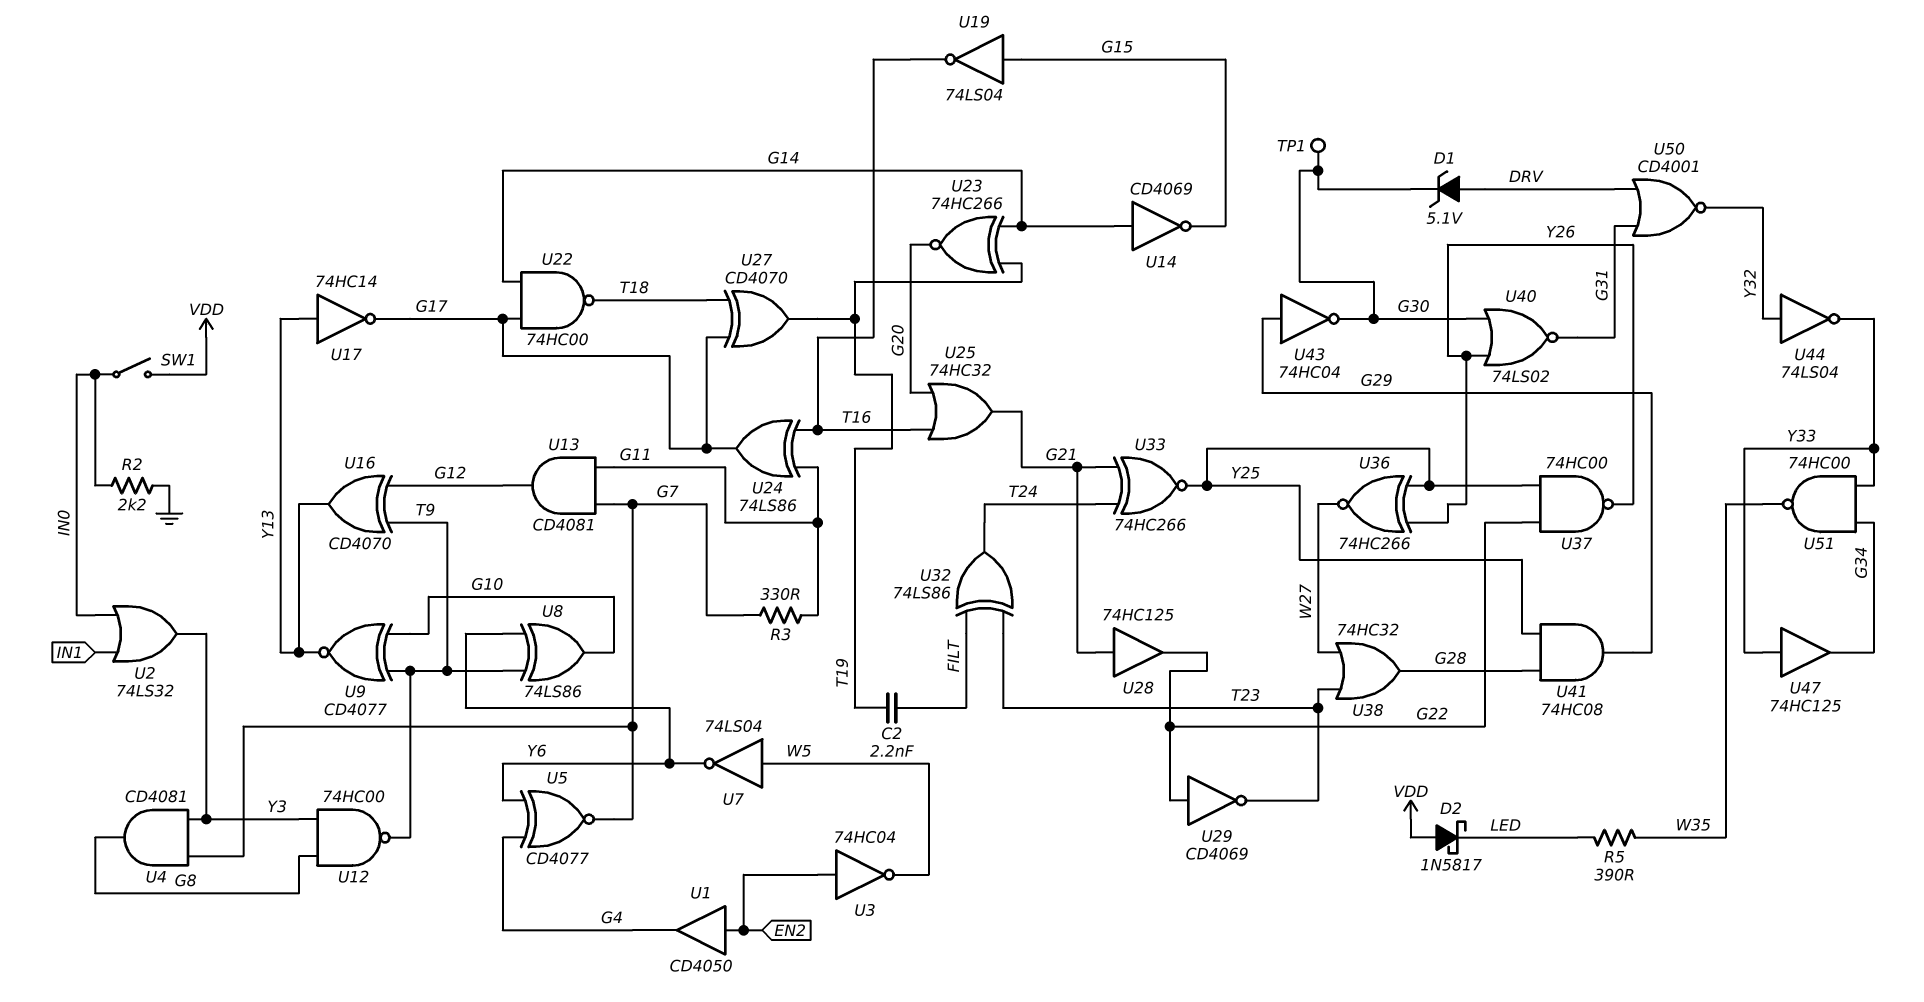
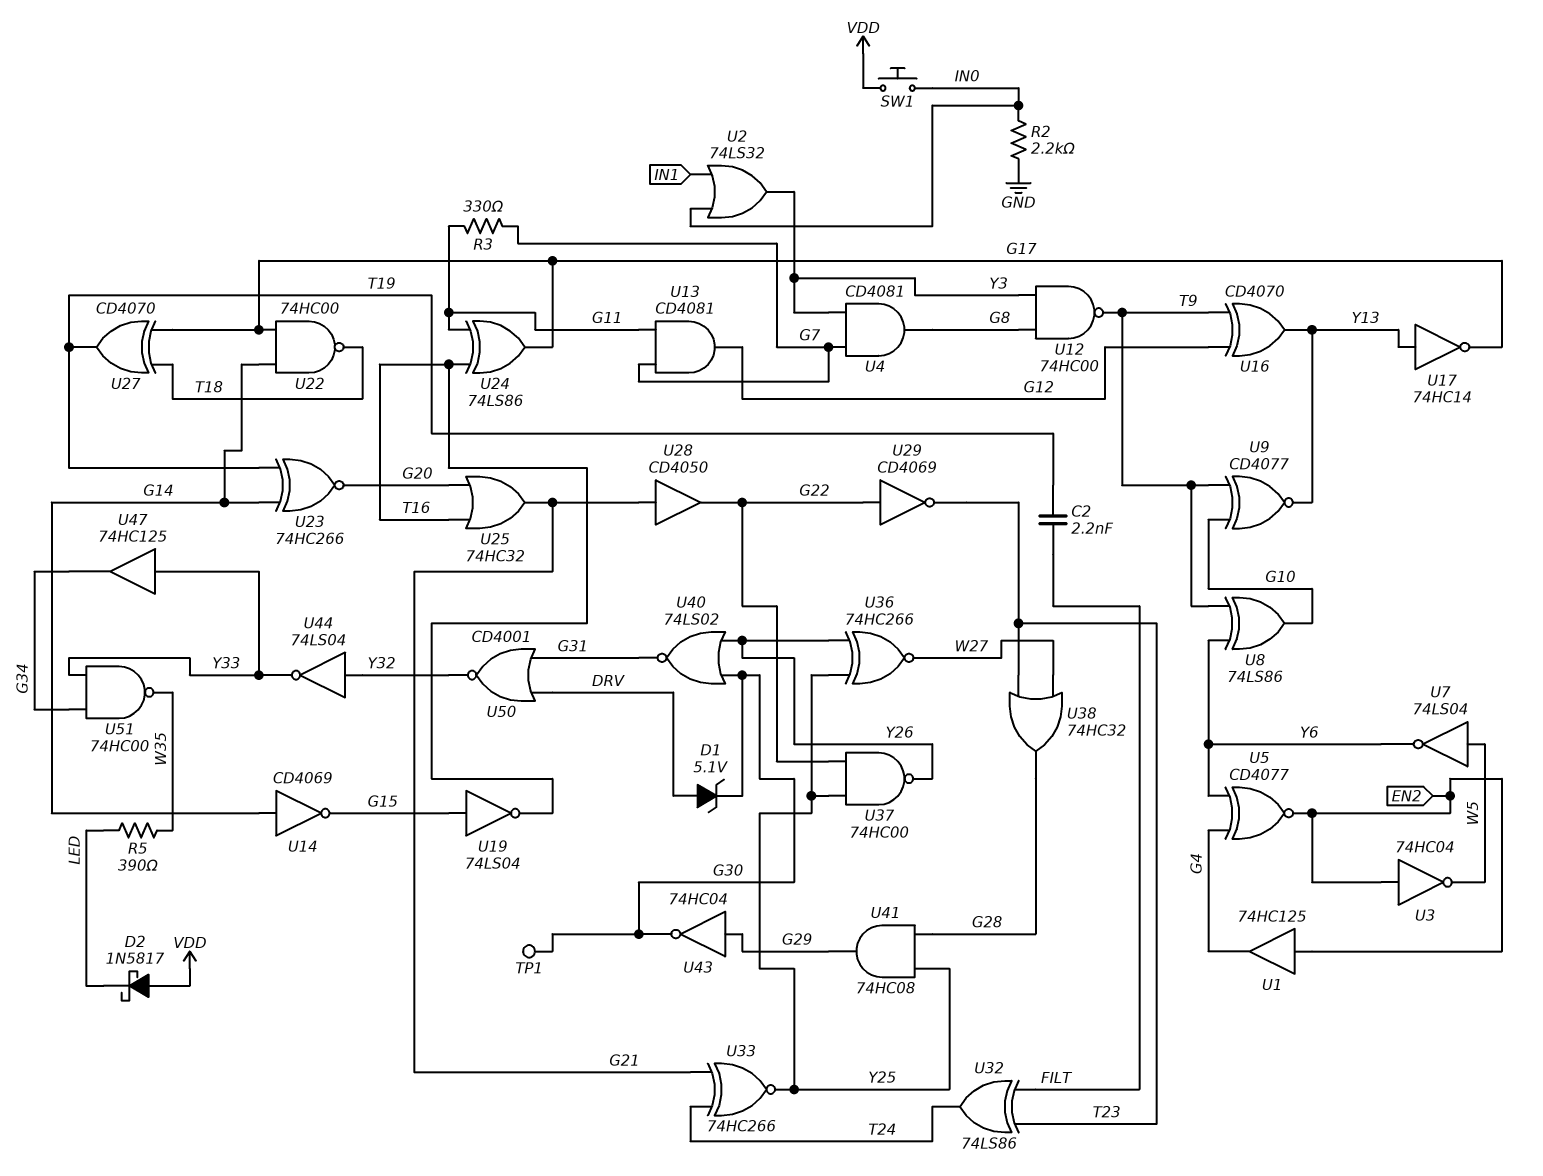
SW1: switch (IN0, VDD) -> button (IN0, VDD)
U1: buffer CD4050 (in EN2, out G4) -> buffer 74HC125 (in EN2, out G4)
U5: XNOR CD4077 (in G4, in Y6, out G7) -> XNOR CD4077 (in G4, in Y6, out EN2)
U28: buffer 74HC125 (in G21, out G22) -> buffer CD4050 (in G21, out G22)

